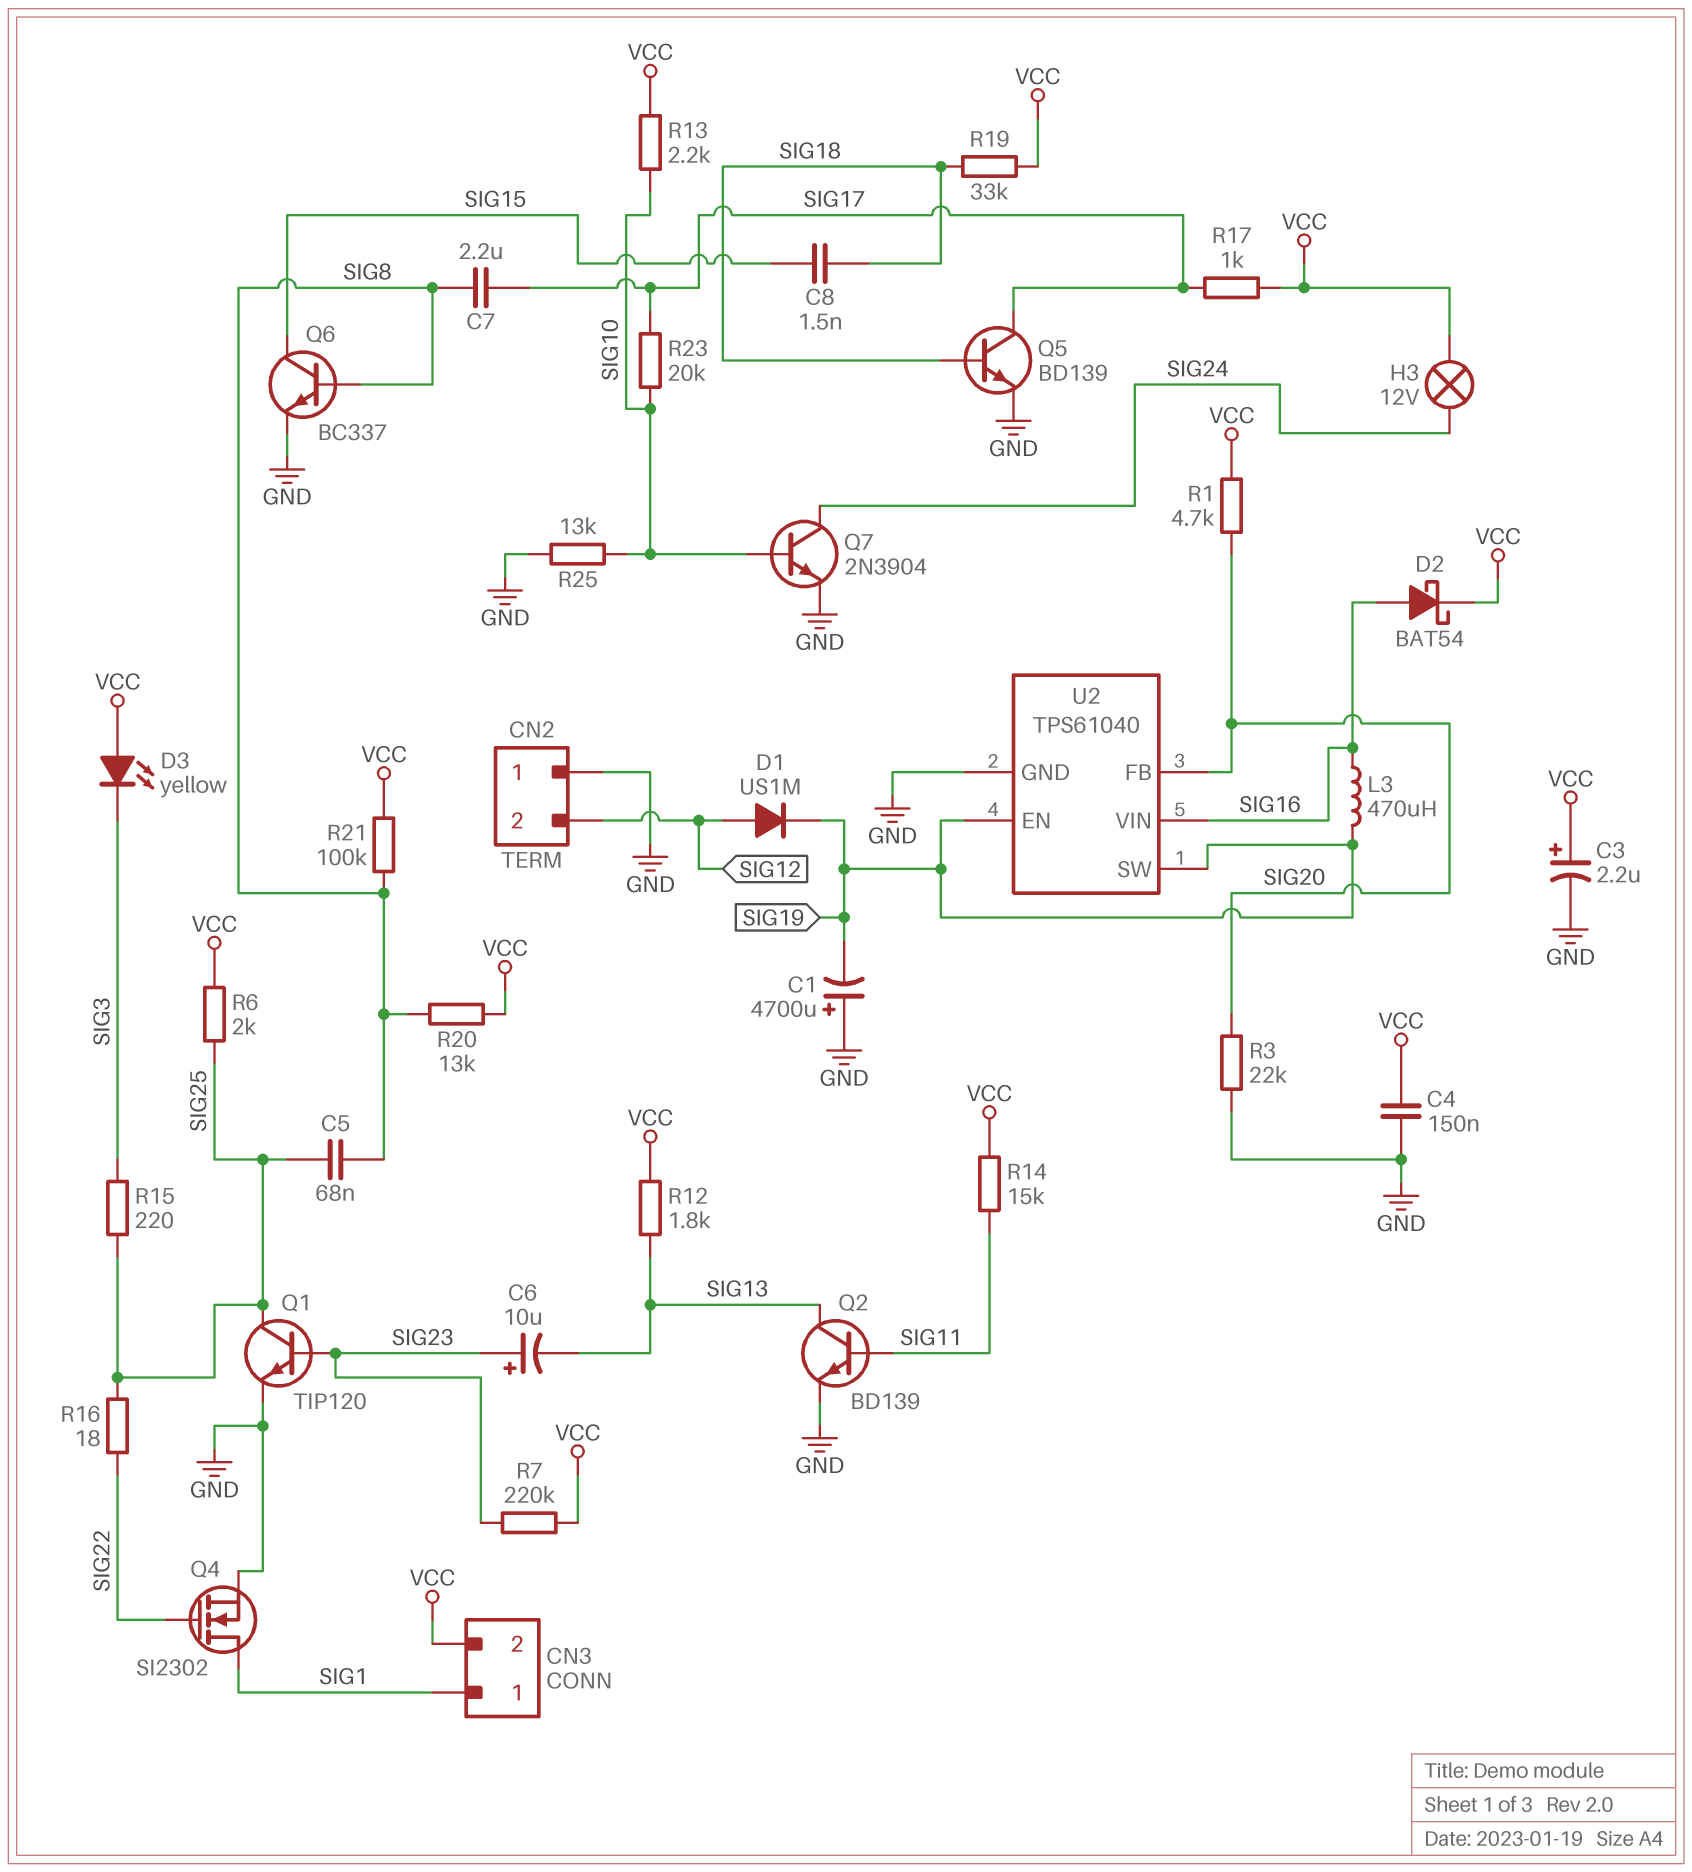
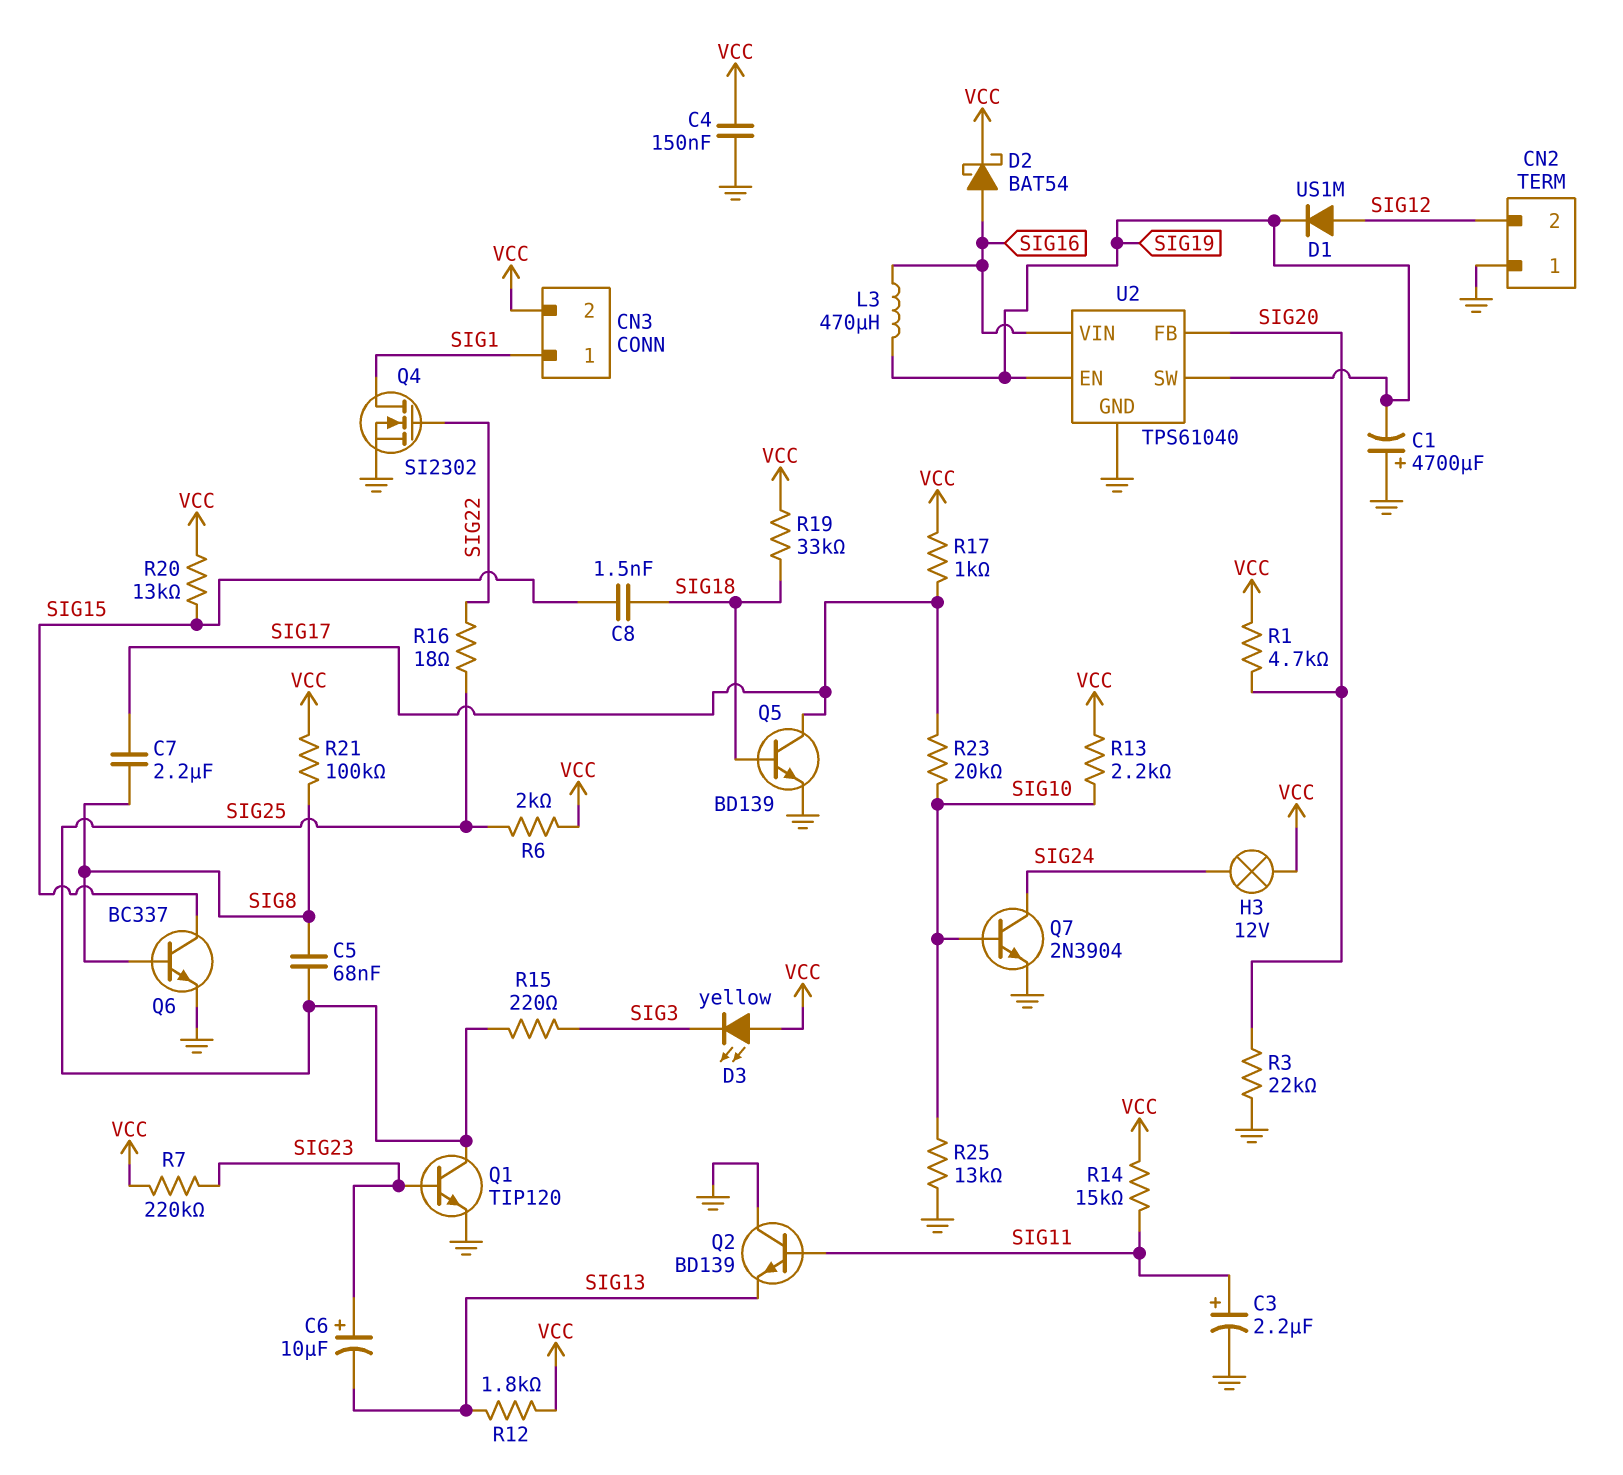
C3: 2.2uF (plus VCC, minus GND) -> 2.2uF (plus SIG11, minus GND)
Q2: NPN BD139 (B SIG11, C SIG13, E GND) -> NPN BD139 (B SIG11, C GND, E SIG13)
R20: 13k (SIG8, VCC) -> 13k (SIG15, VCC)

